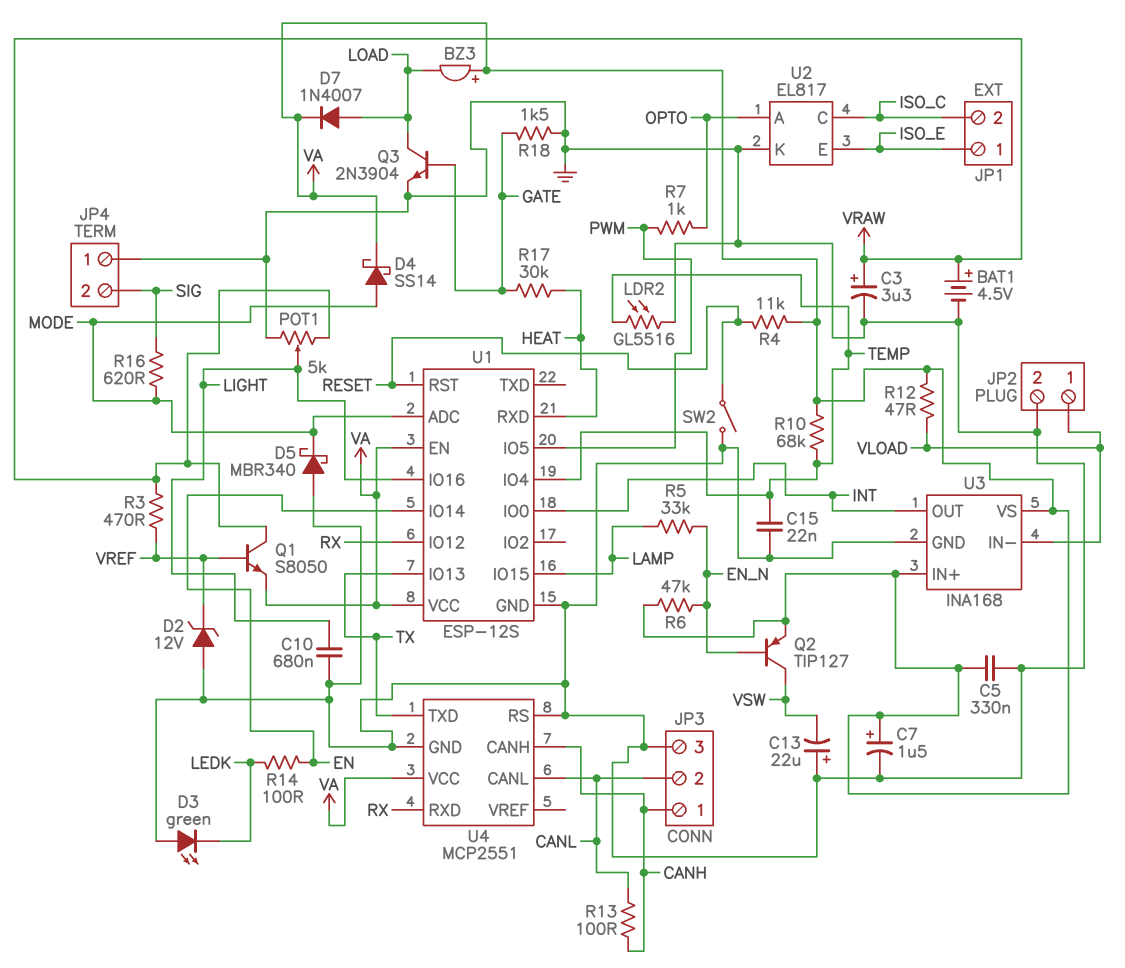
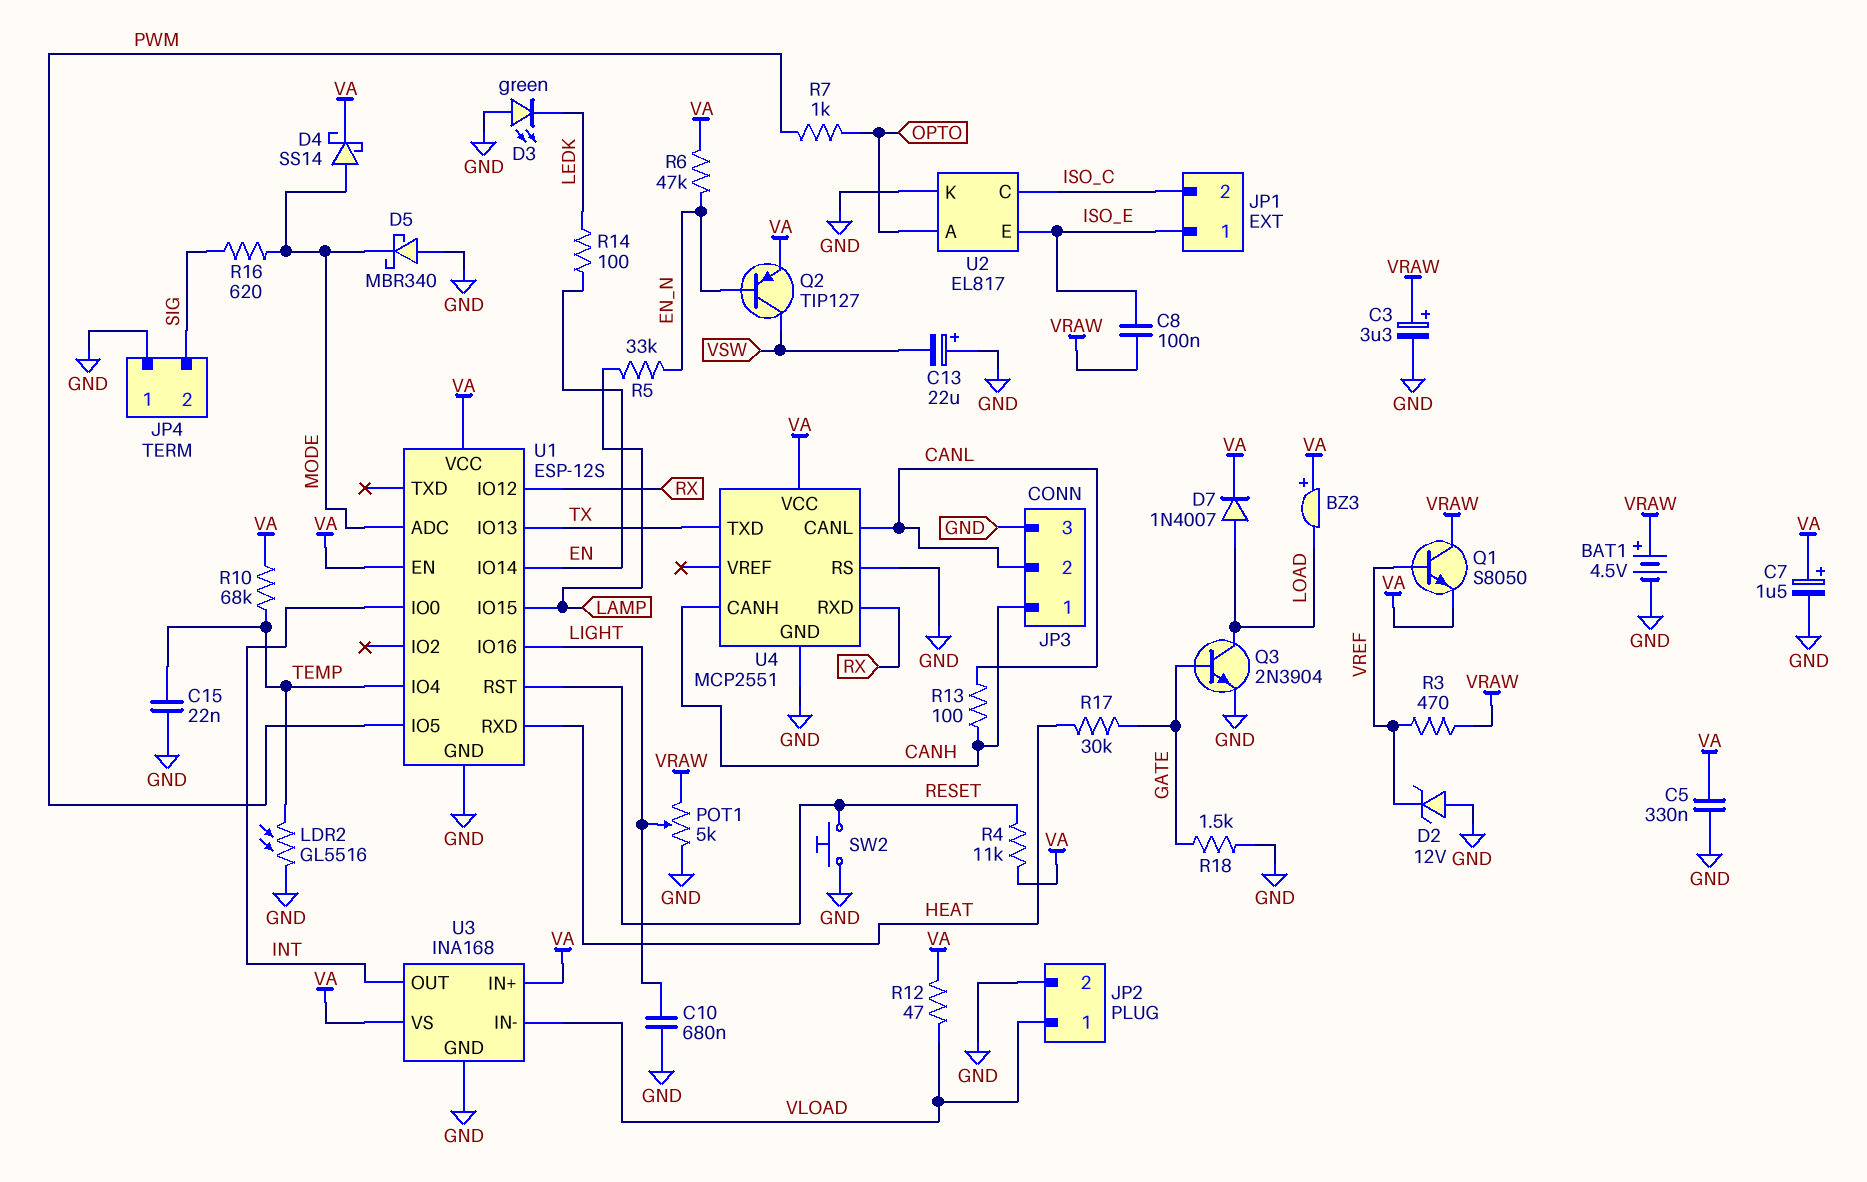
C8: none -> 100nF (ISO_E, VRAW)
SW2: switch (GND, RESET) -> button (GND, RESET)

